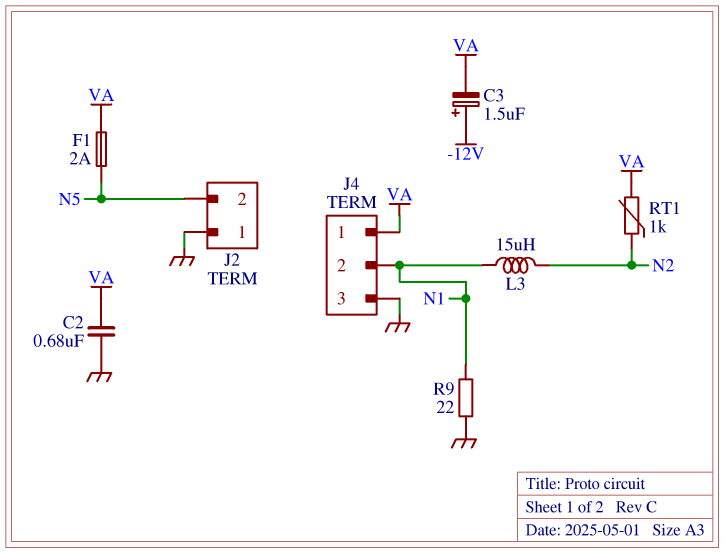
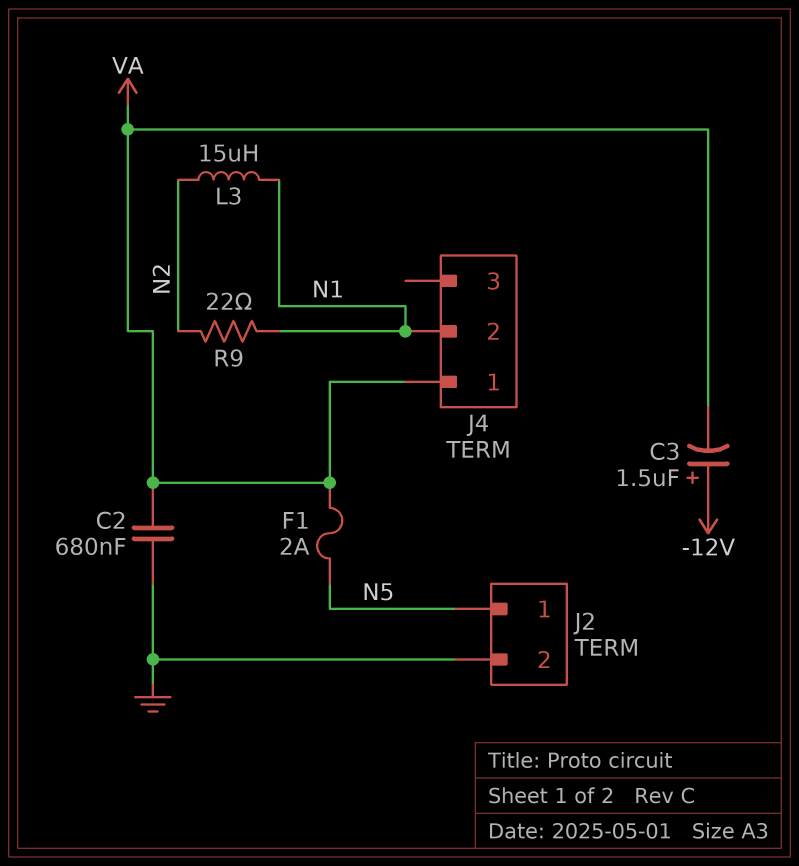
J2 pin 1: GND -> N5
J2 pin 2: N5 -> GND
J4 pin 3: GND -> none
R9: 22 (GND, N1) -> 22 (N1, N2)
RT1: 1k (N2, VA) -> none

